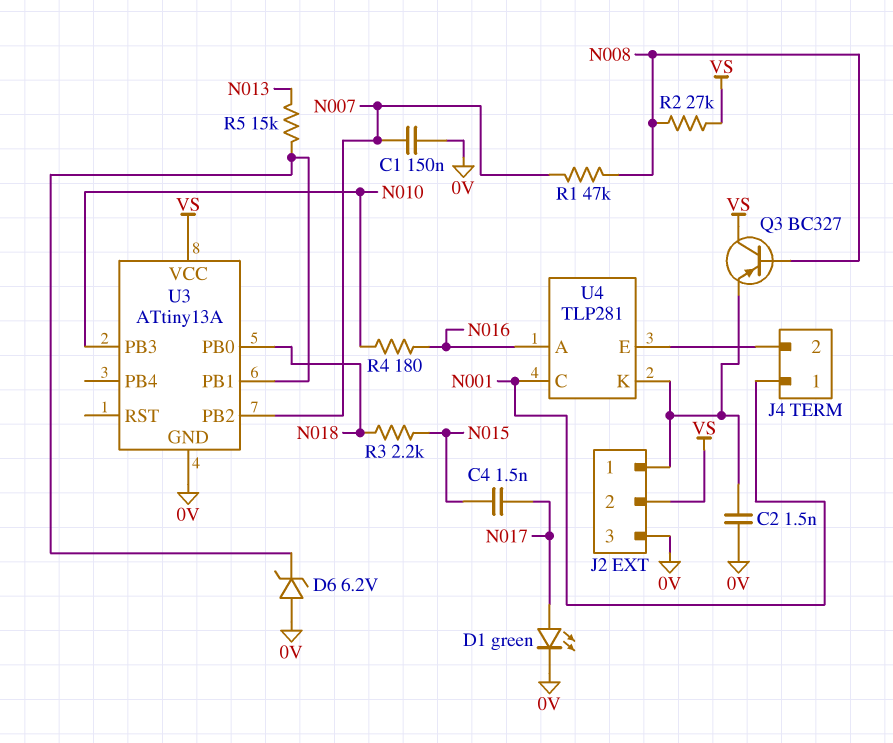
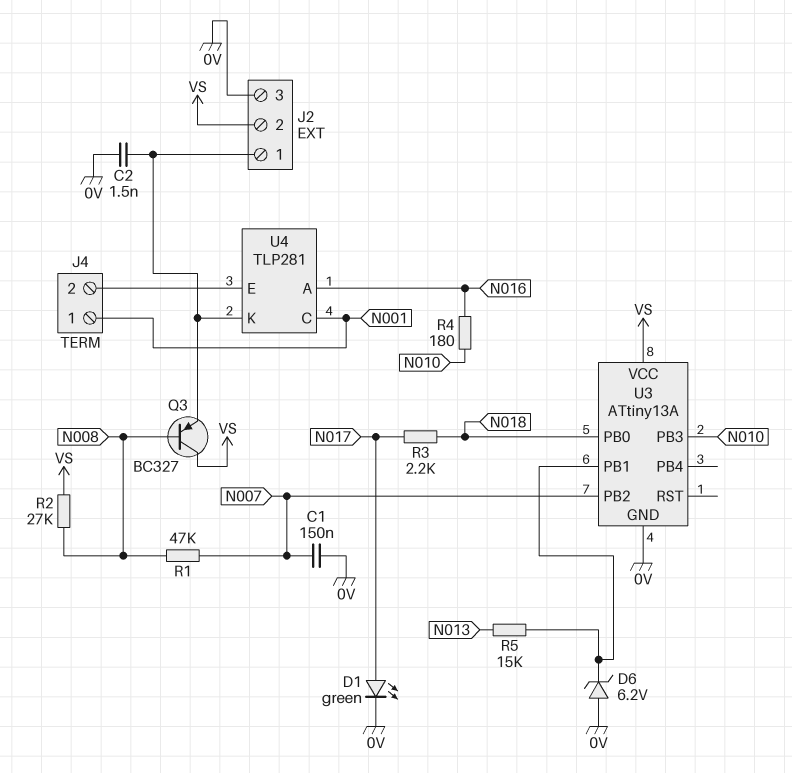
C4: 1.5nF (N015, N017) -> none
R3: 2.2k (N015, N018) -> 2.2k (N017, N018)

